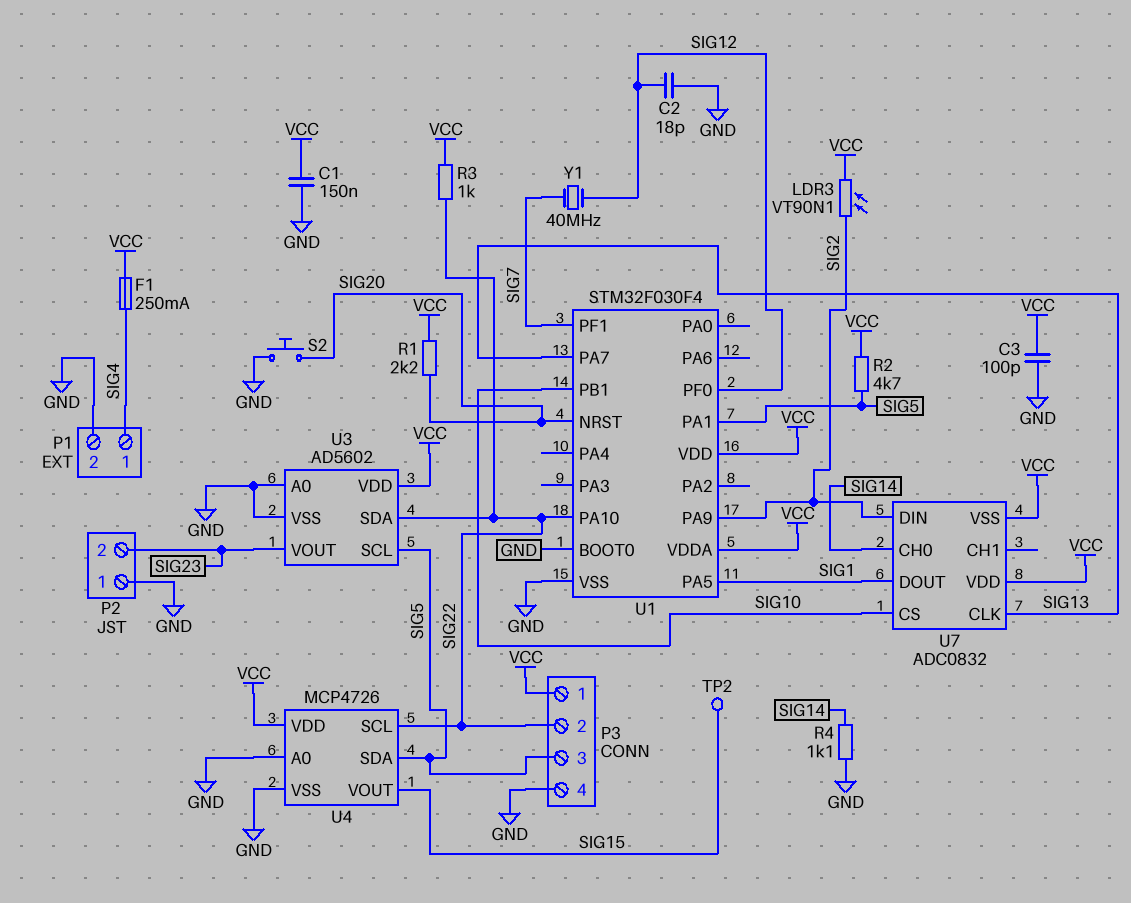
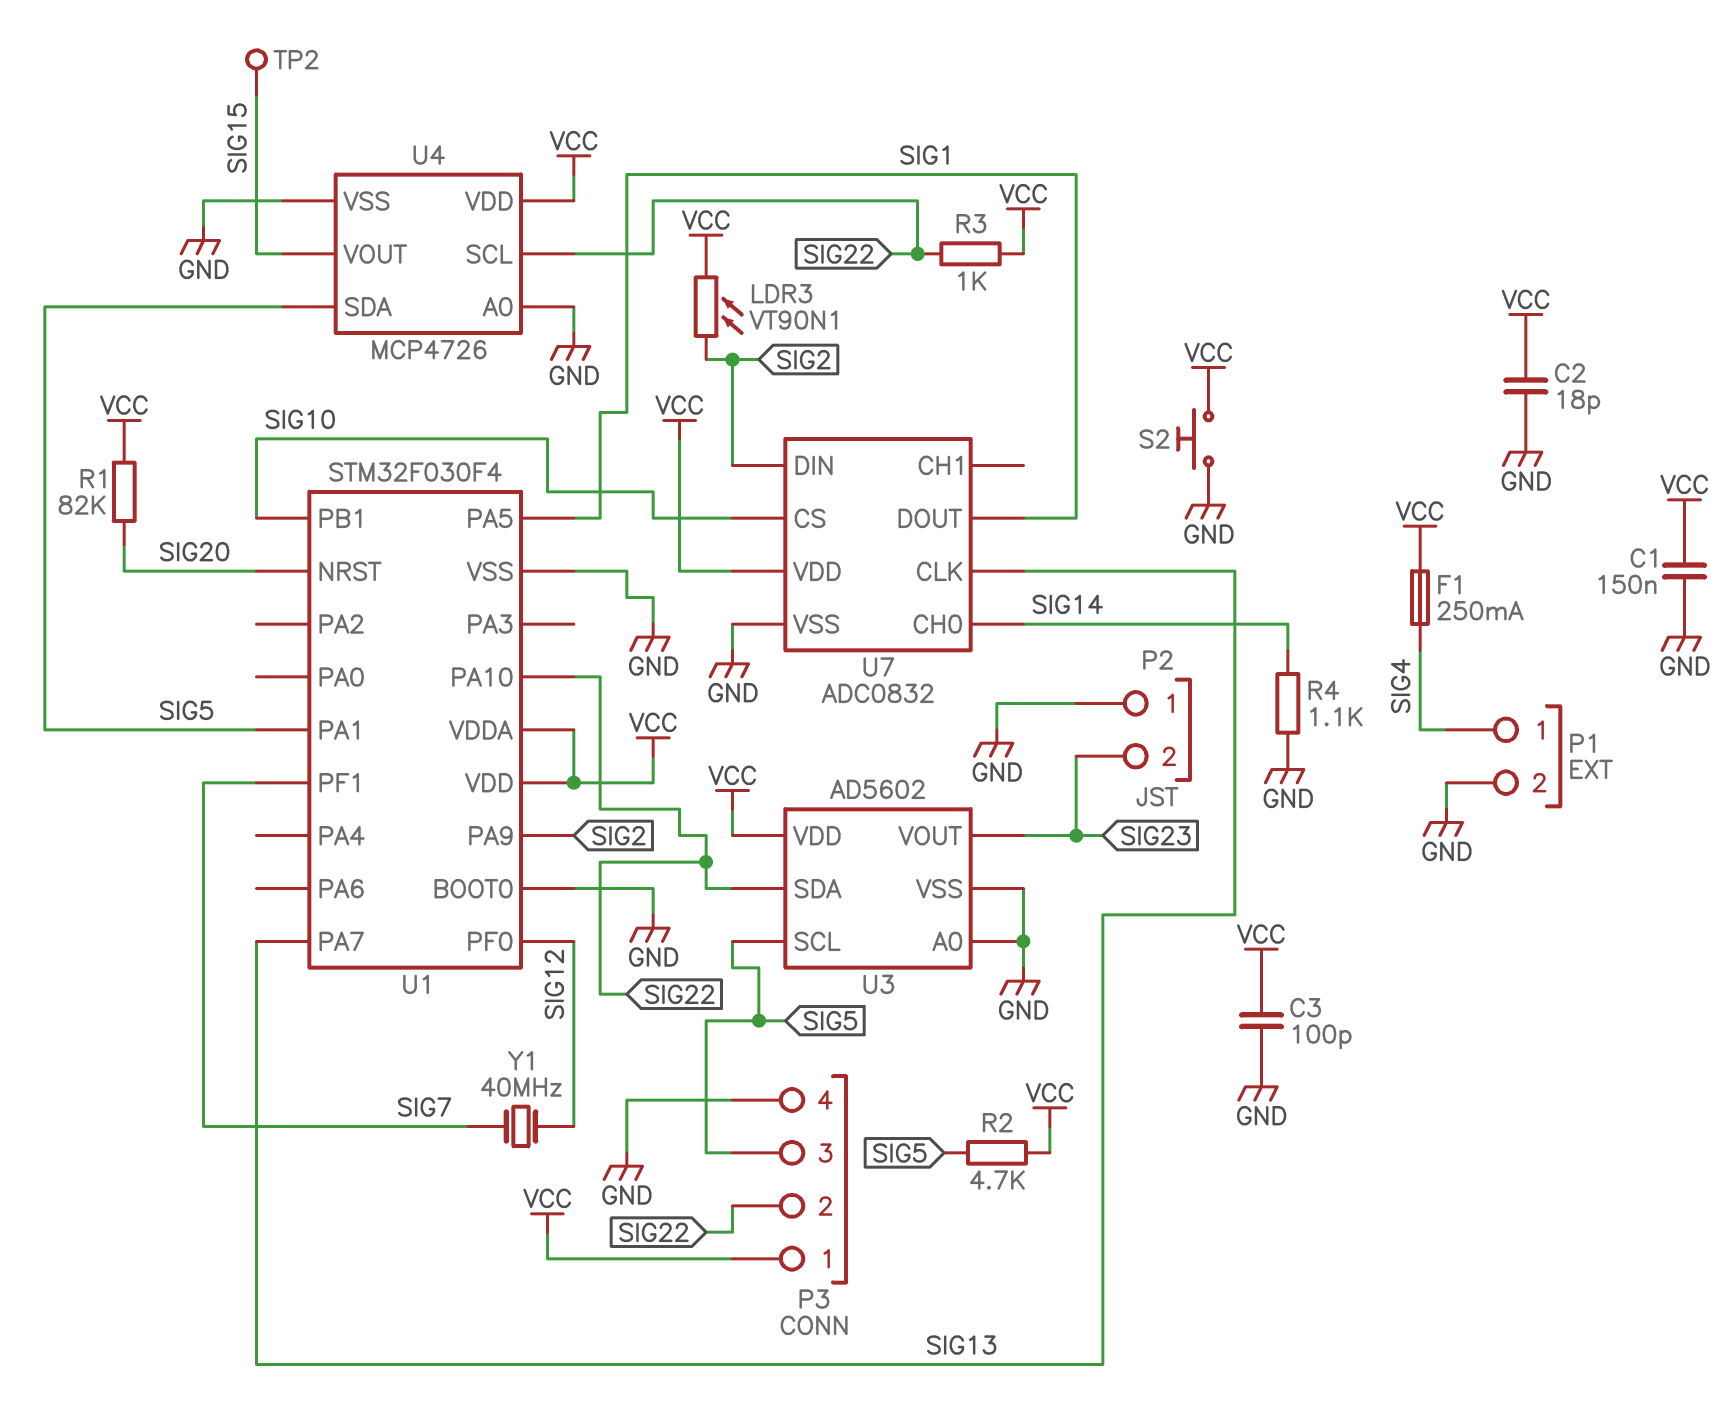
C2: 18pF (GND, SIG12) -> 18pF (GND, VCC)
R1: 2.2k (SIG20, VCC) -> 82k (SIG20, VCC)
S2: button (GND, SIG20) -> button (GND, VCC)
U7 pin VSS: VCC -> GND

